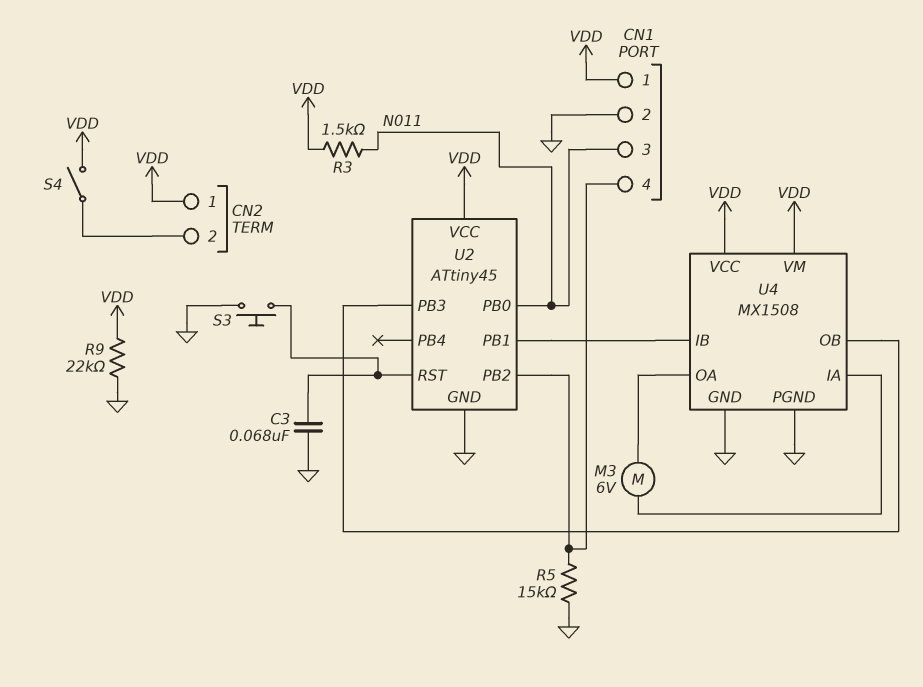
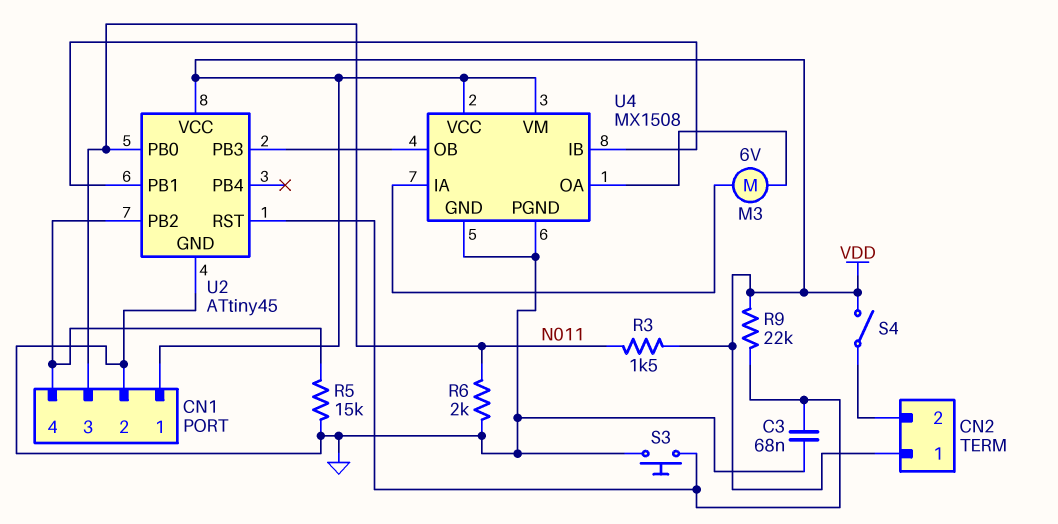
R6: none -> 2k (GND, N011)
R9: 22k (GND, VDD) -> 22k (U2/RST, VDD)

